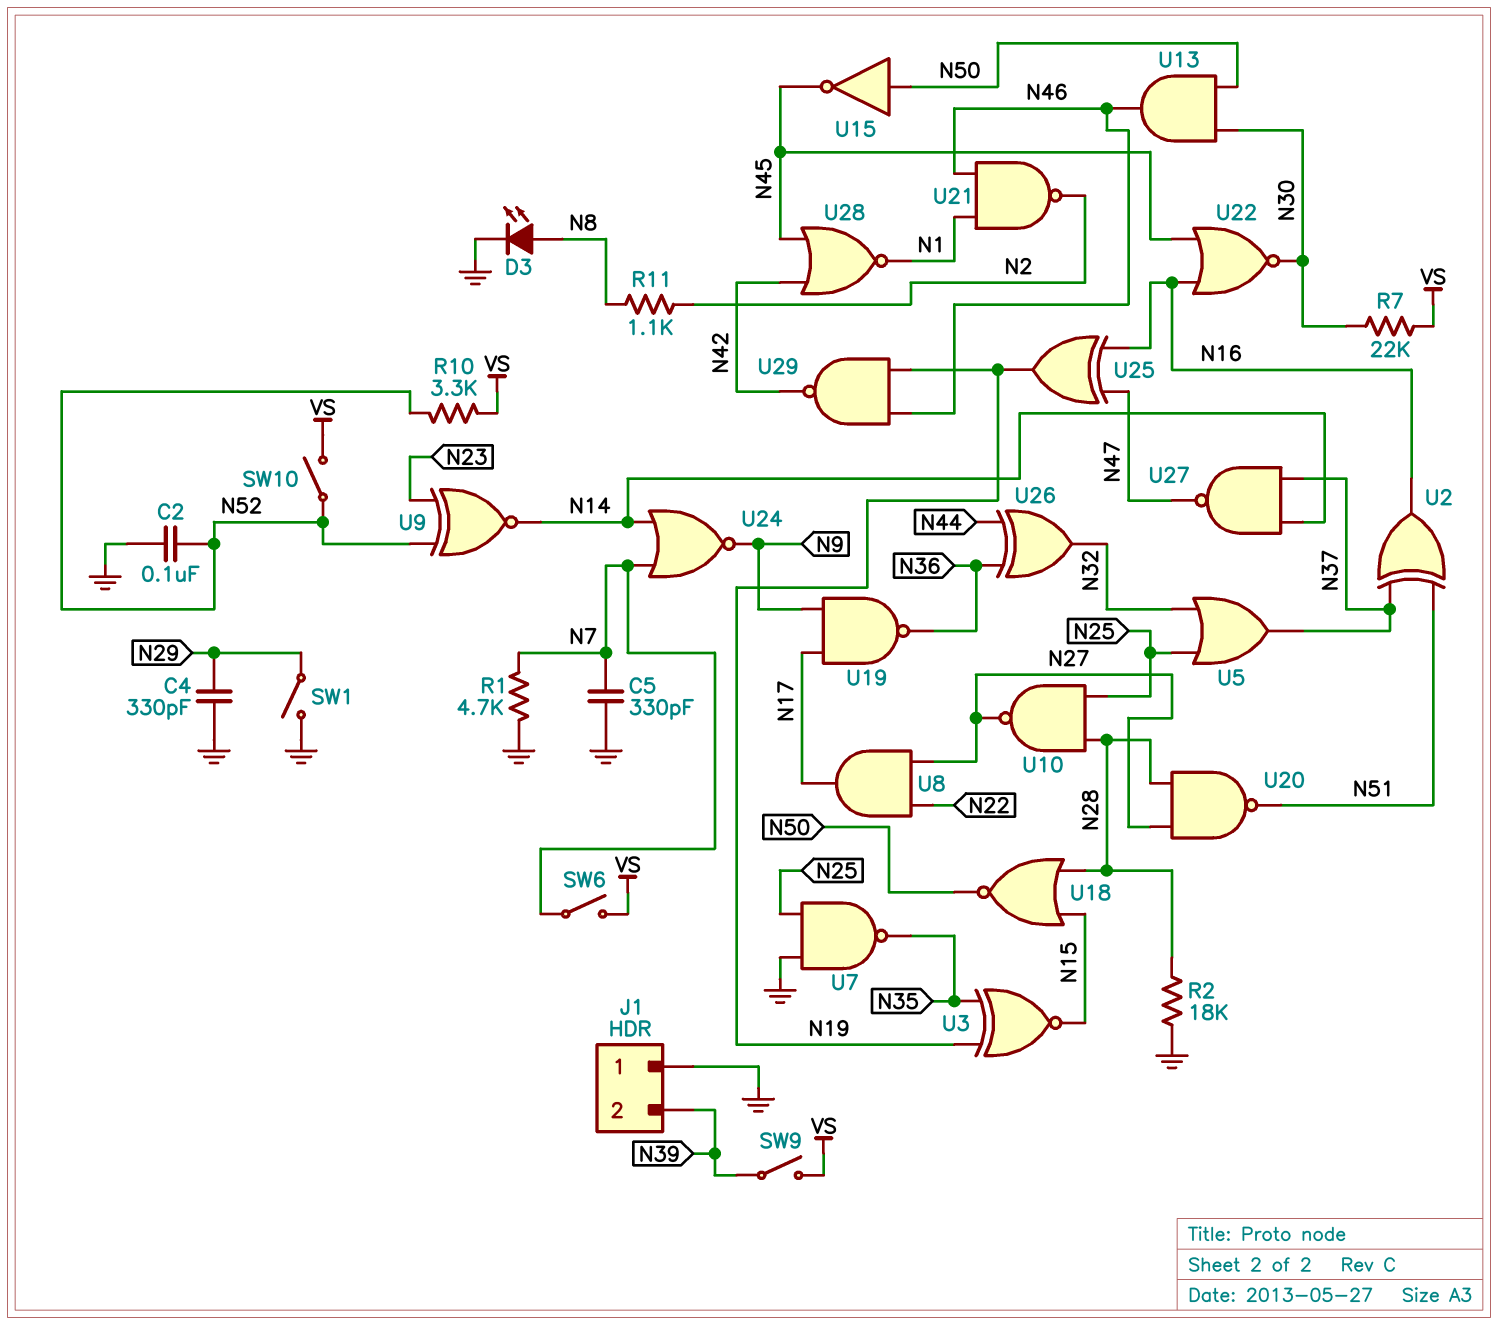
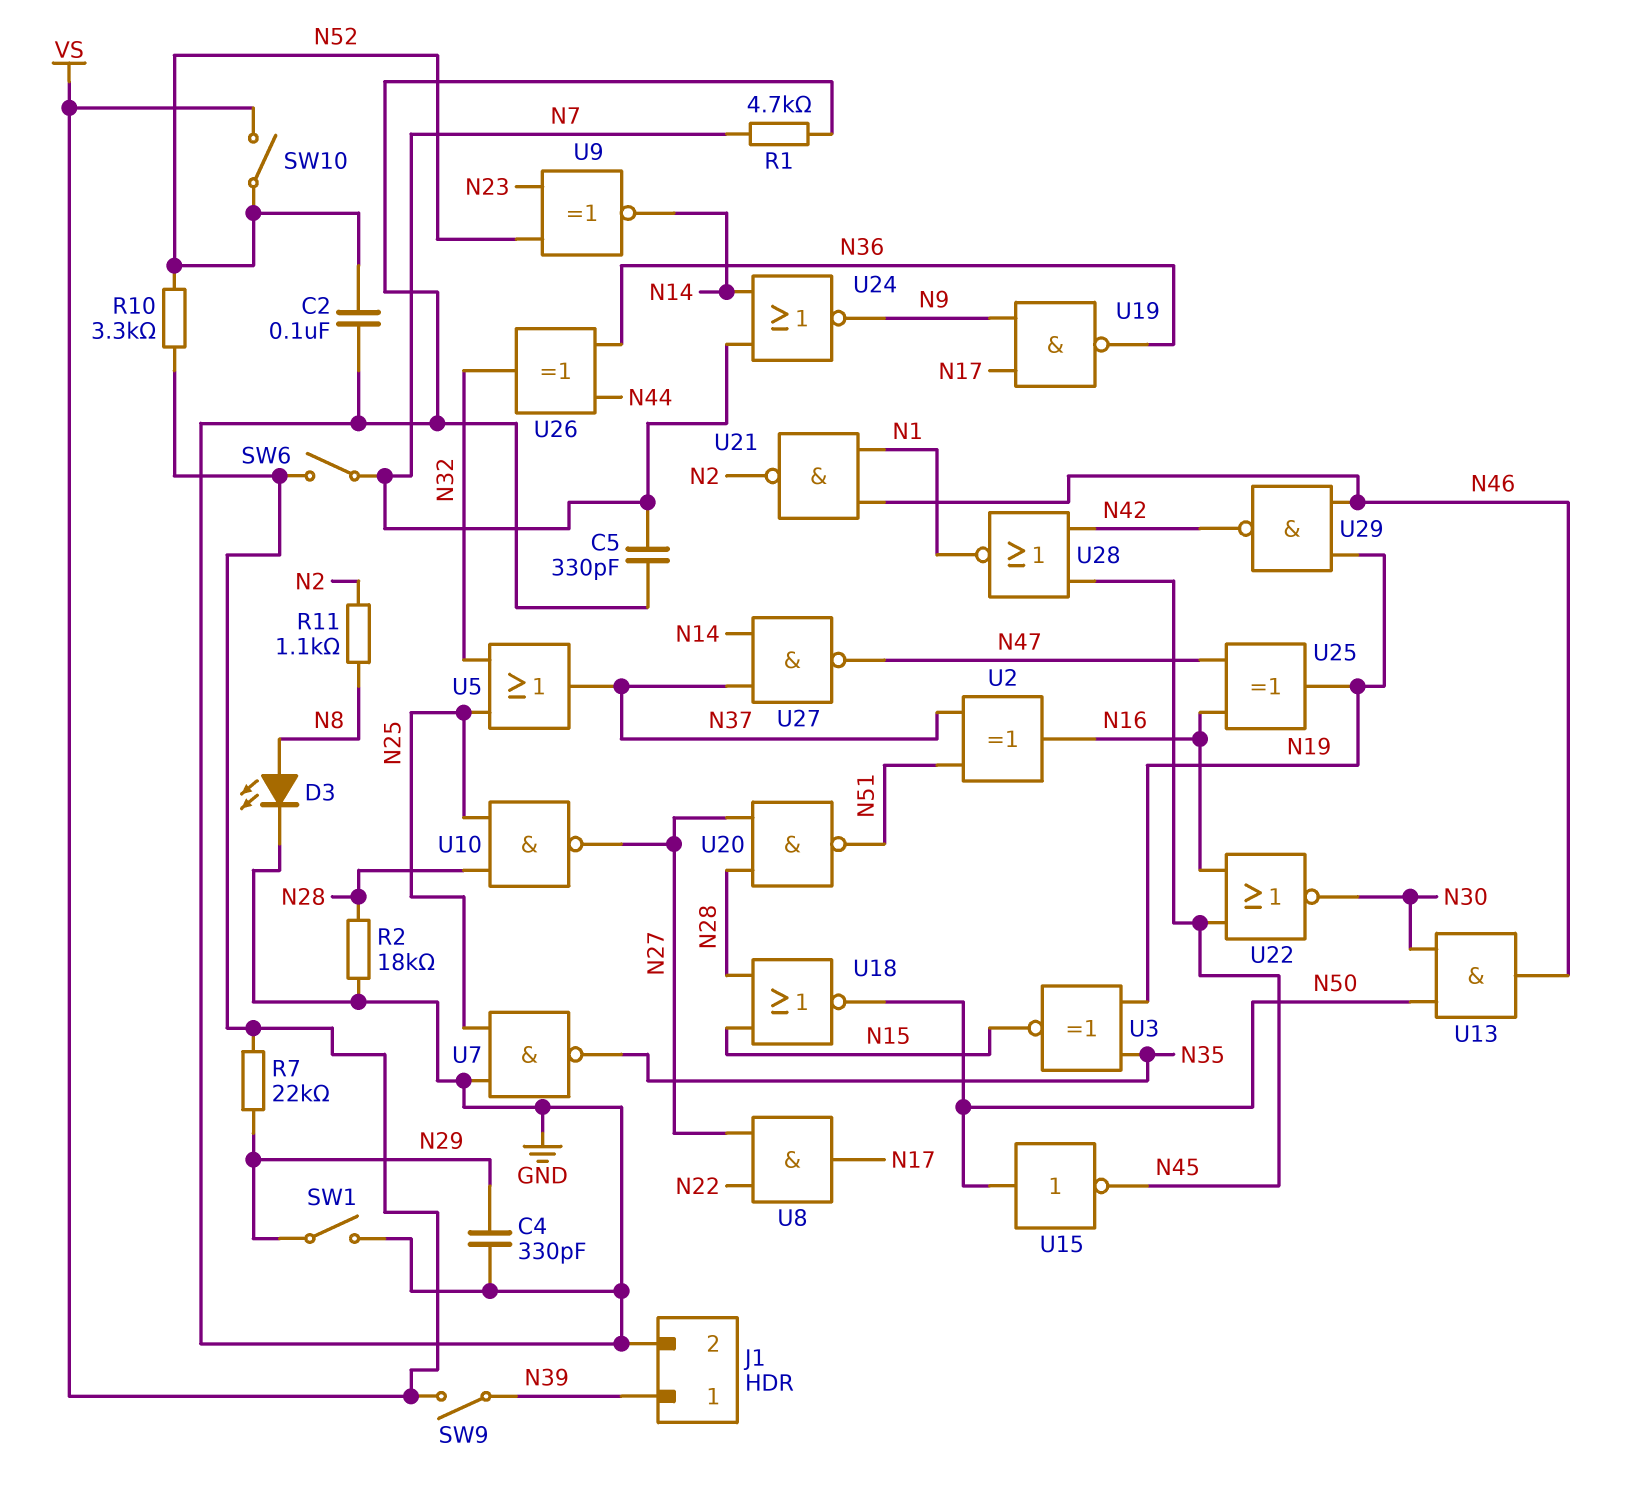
J1 pin 1: GND -> N39
J1 pin 2: N39 -> GND
R7: 22k (N30, VS) -> 22k (N29, VS)

